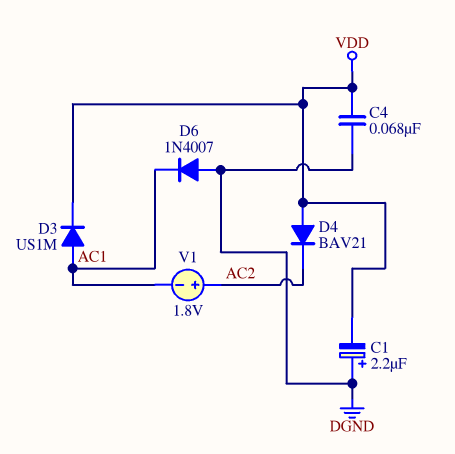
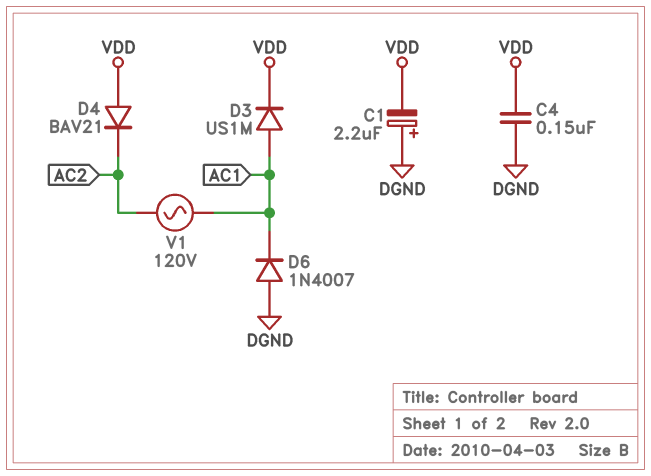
C4: 68nF (DGND, VDD) -> 150nF (DGND, VDD)
V1: 1.8V (plus AC2, minus AC1) -> AC 120V (AC1, AC2)

